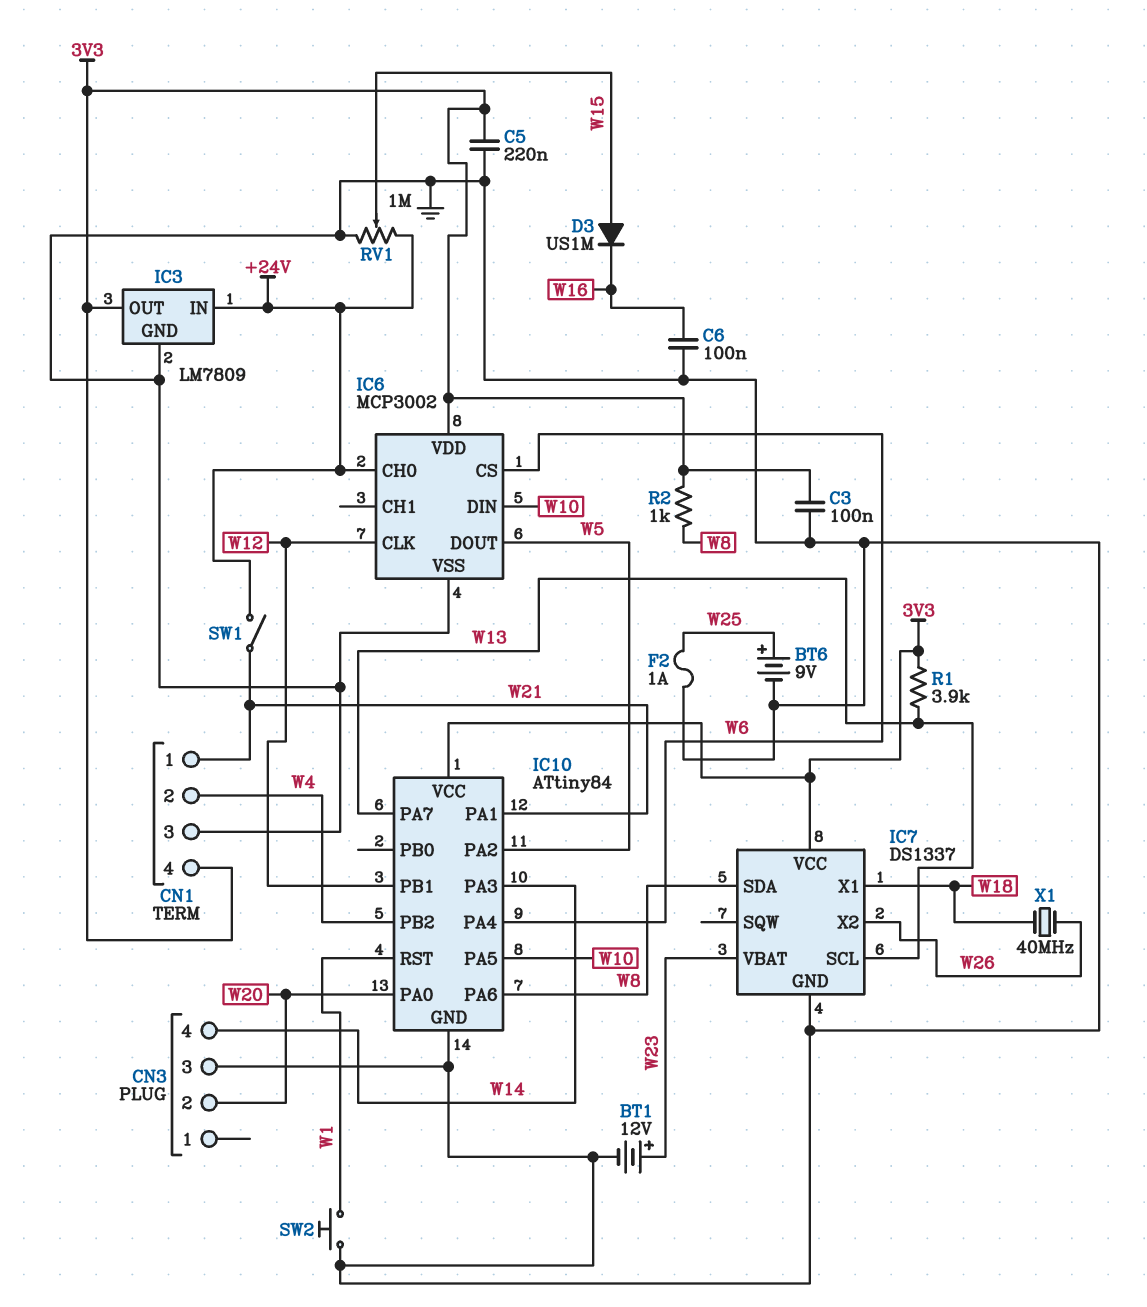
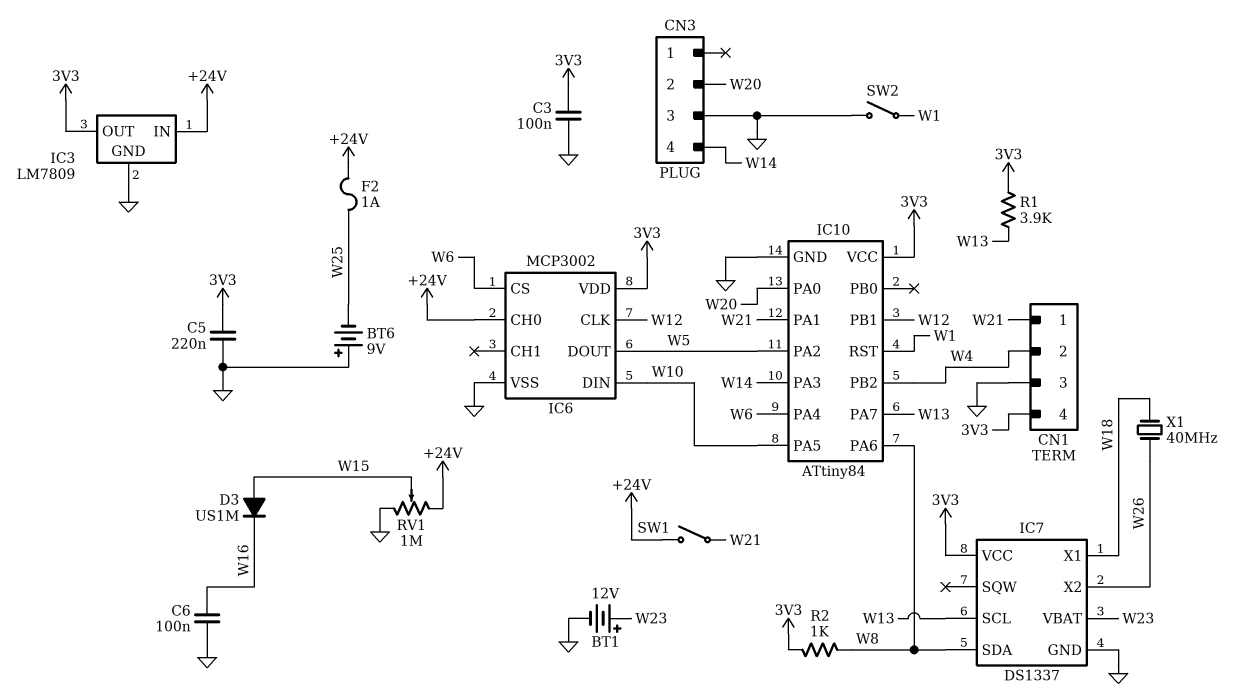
BT6: 9V (plus W25, minus GND) -> 9V (plus GND, minus W25)
F2: 1A (GND, W25) -> 1A (+24V, W25)
SW2: button (GND, W1) -> switch (GND, W1)

